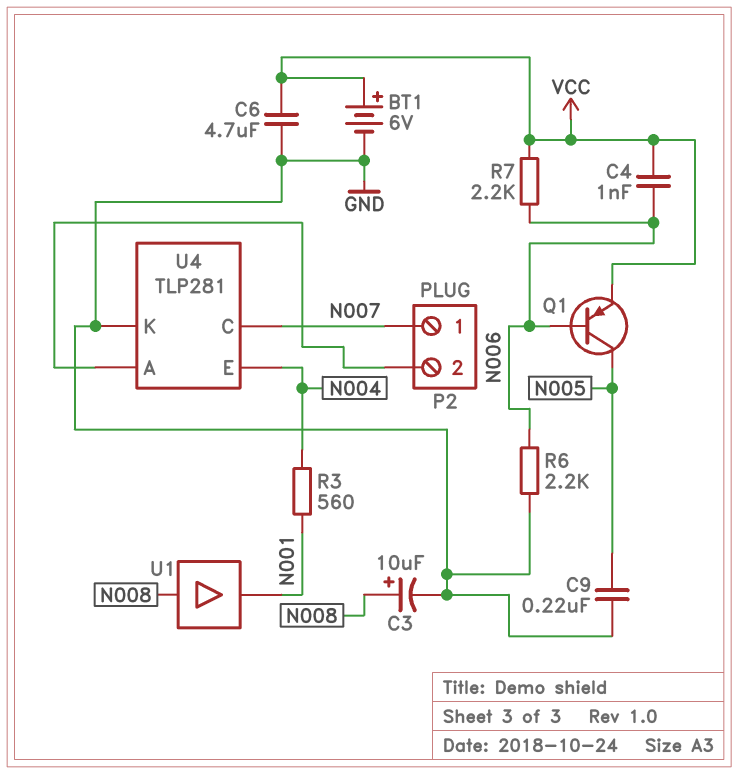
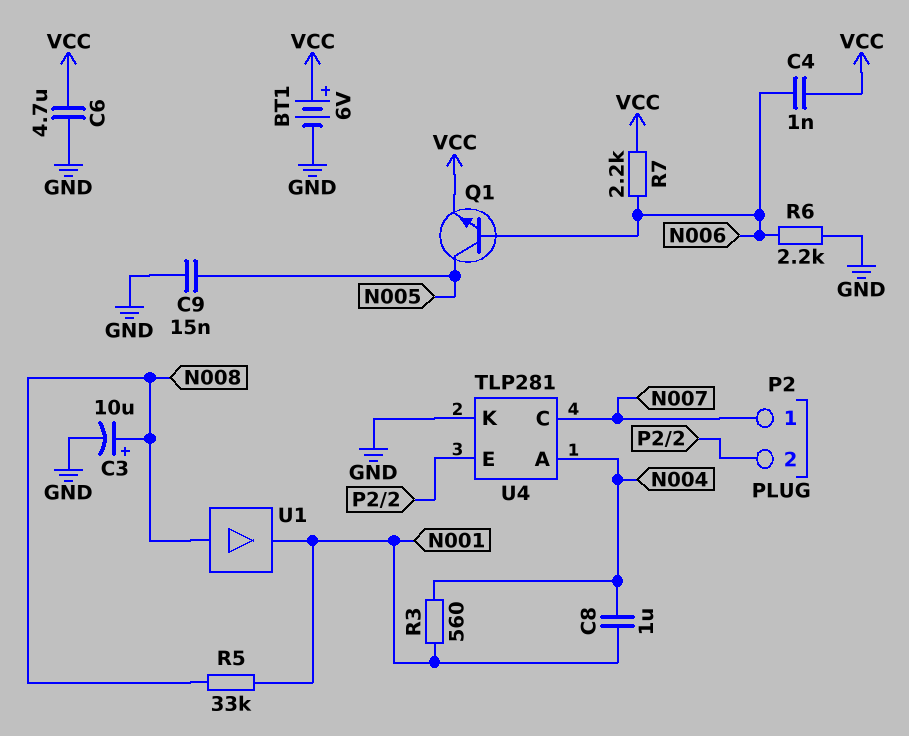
C8: none -> 1uF (N001, N004)
C9: 220nF (GND, N005) -> 15nF (GND, N005)
Q1: PNP (B N006, C N005, E VCC) -> NPN (B N006, C N005, E VCC)
R5: none -> 33k (N001, N008)
U4 pin A: P2/2 -> N004
U4 pin E: N004 -> P2/2

